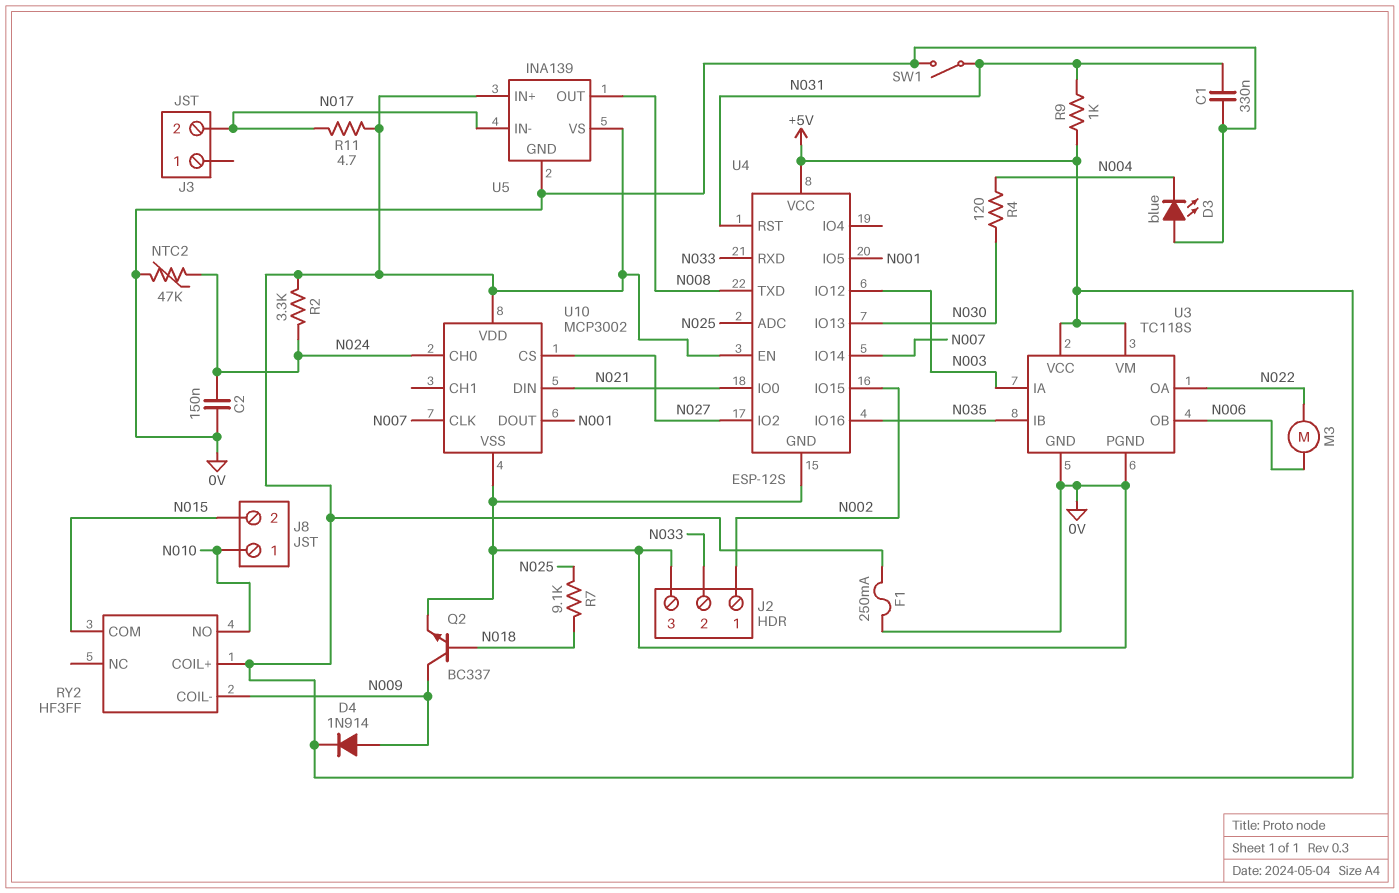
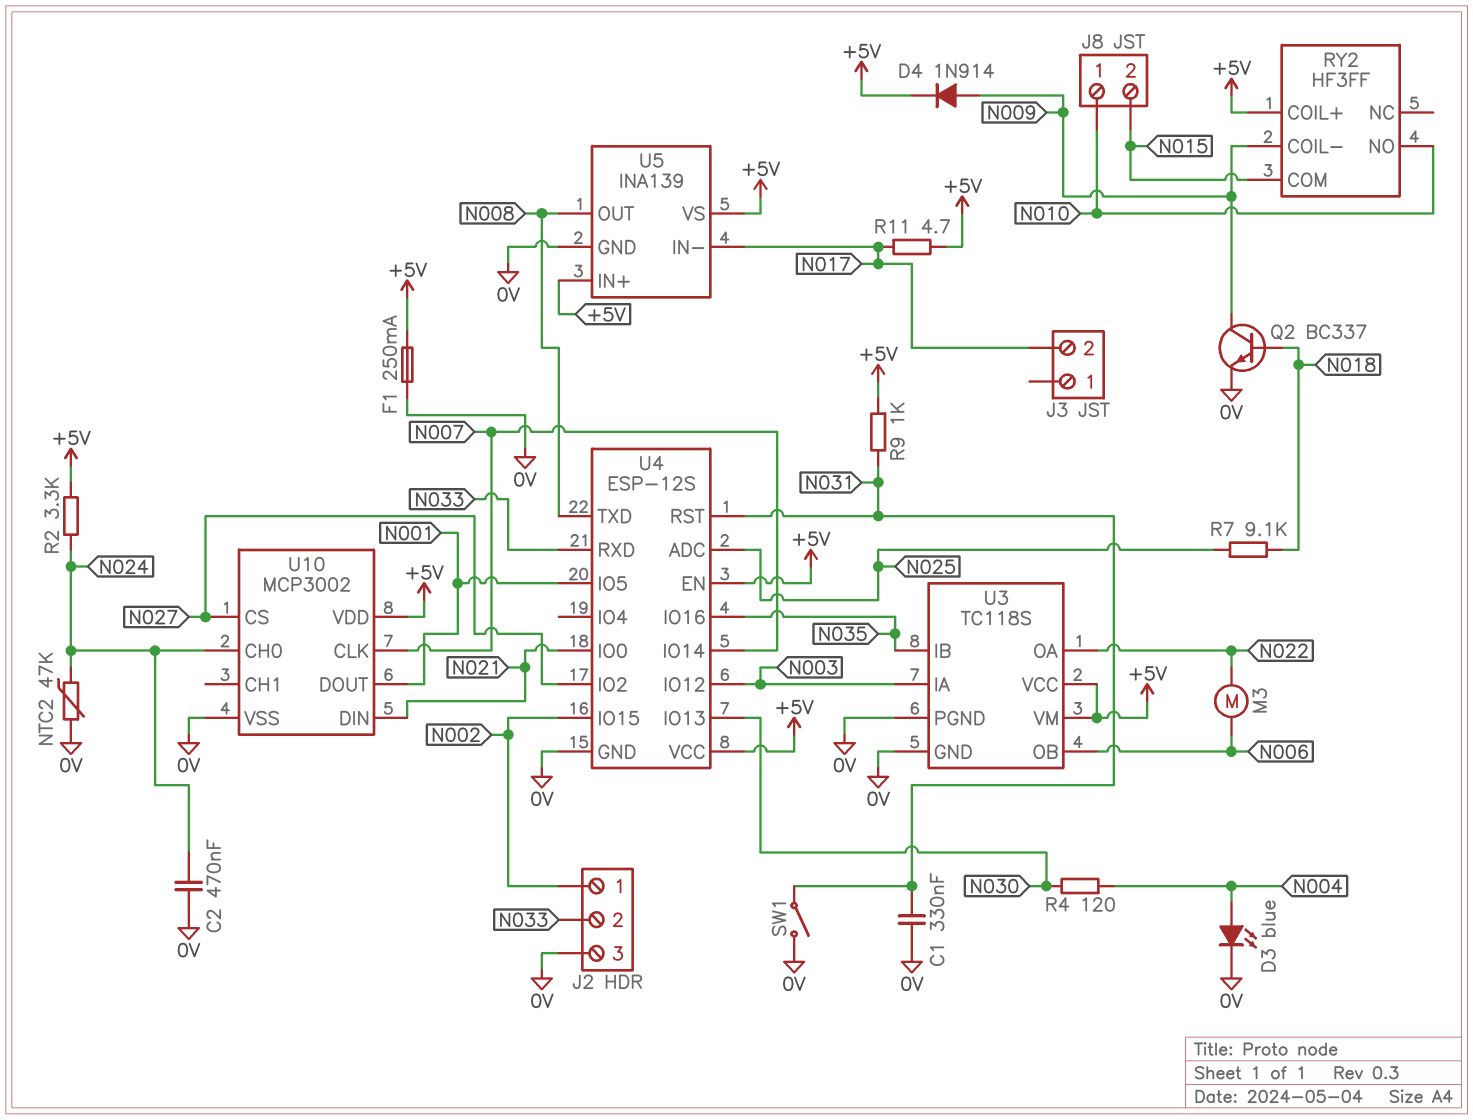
C2: 150nF (0V, N024) -> 470nF (0V, N024)
D3: LED blue (A 0V, K N004) -> LED blue (A N004, K 0V)

